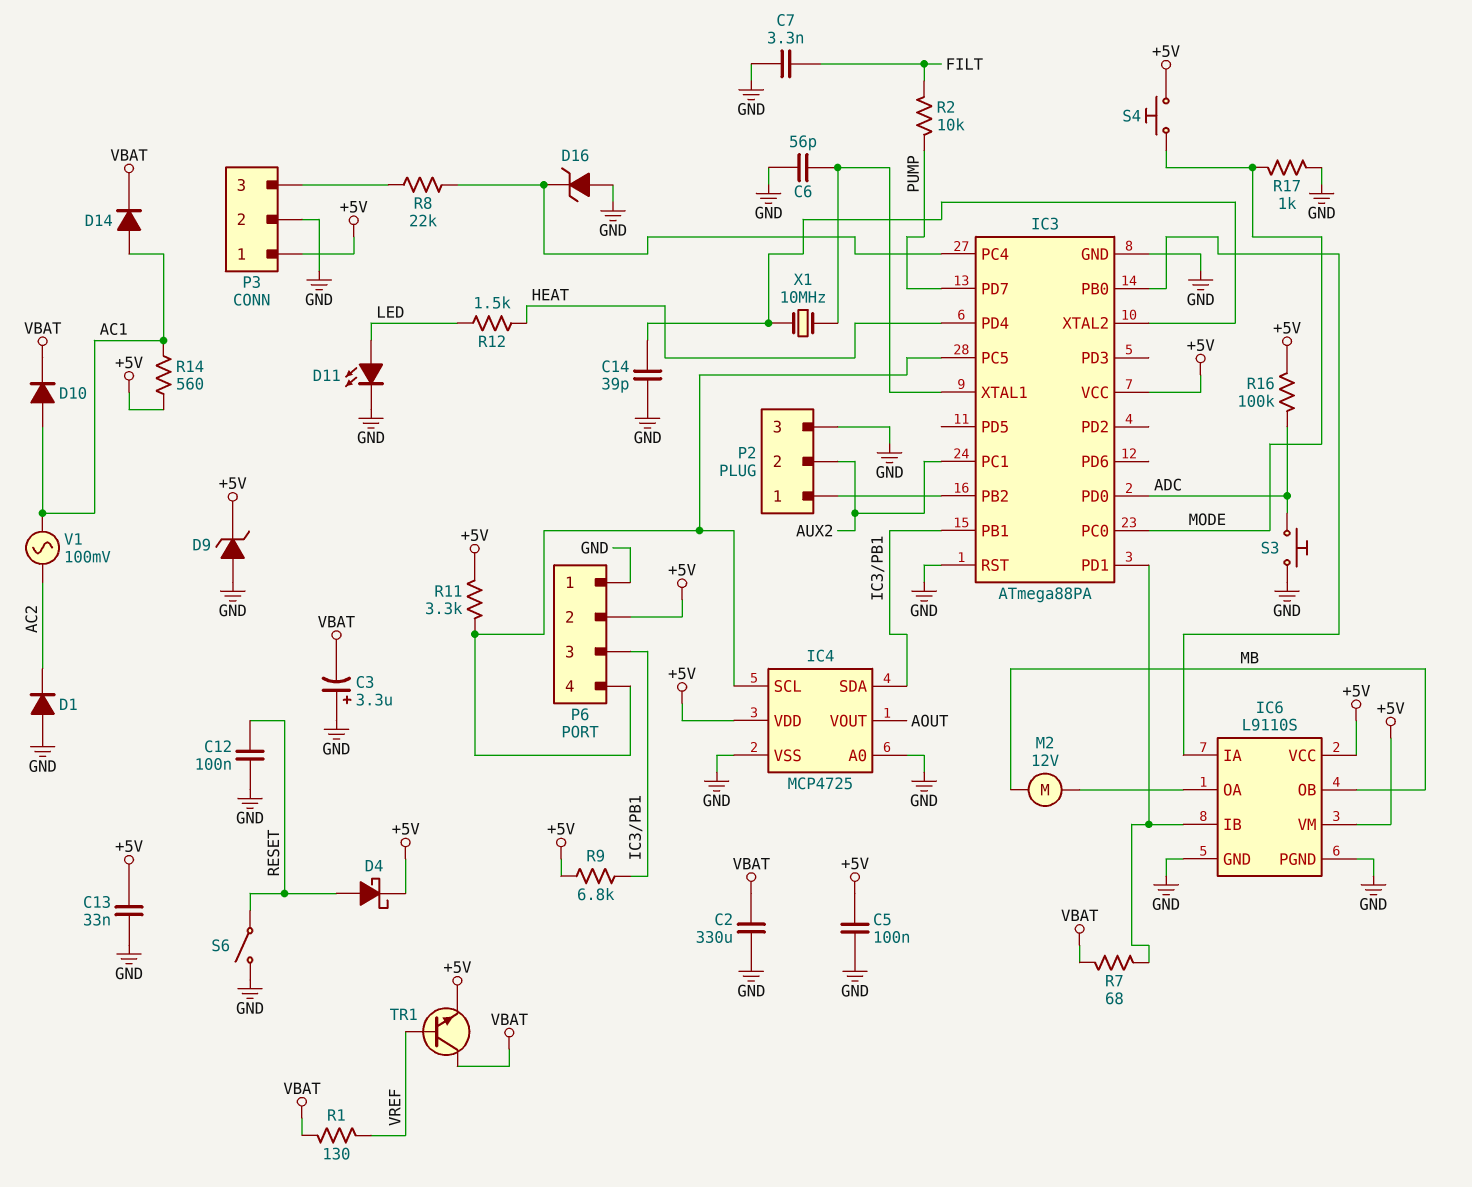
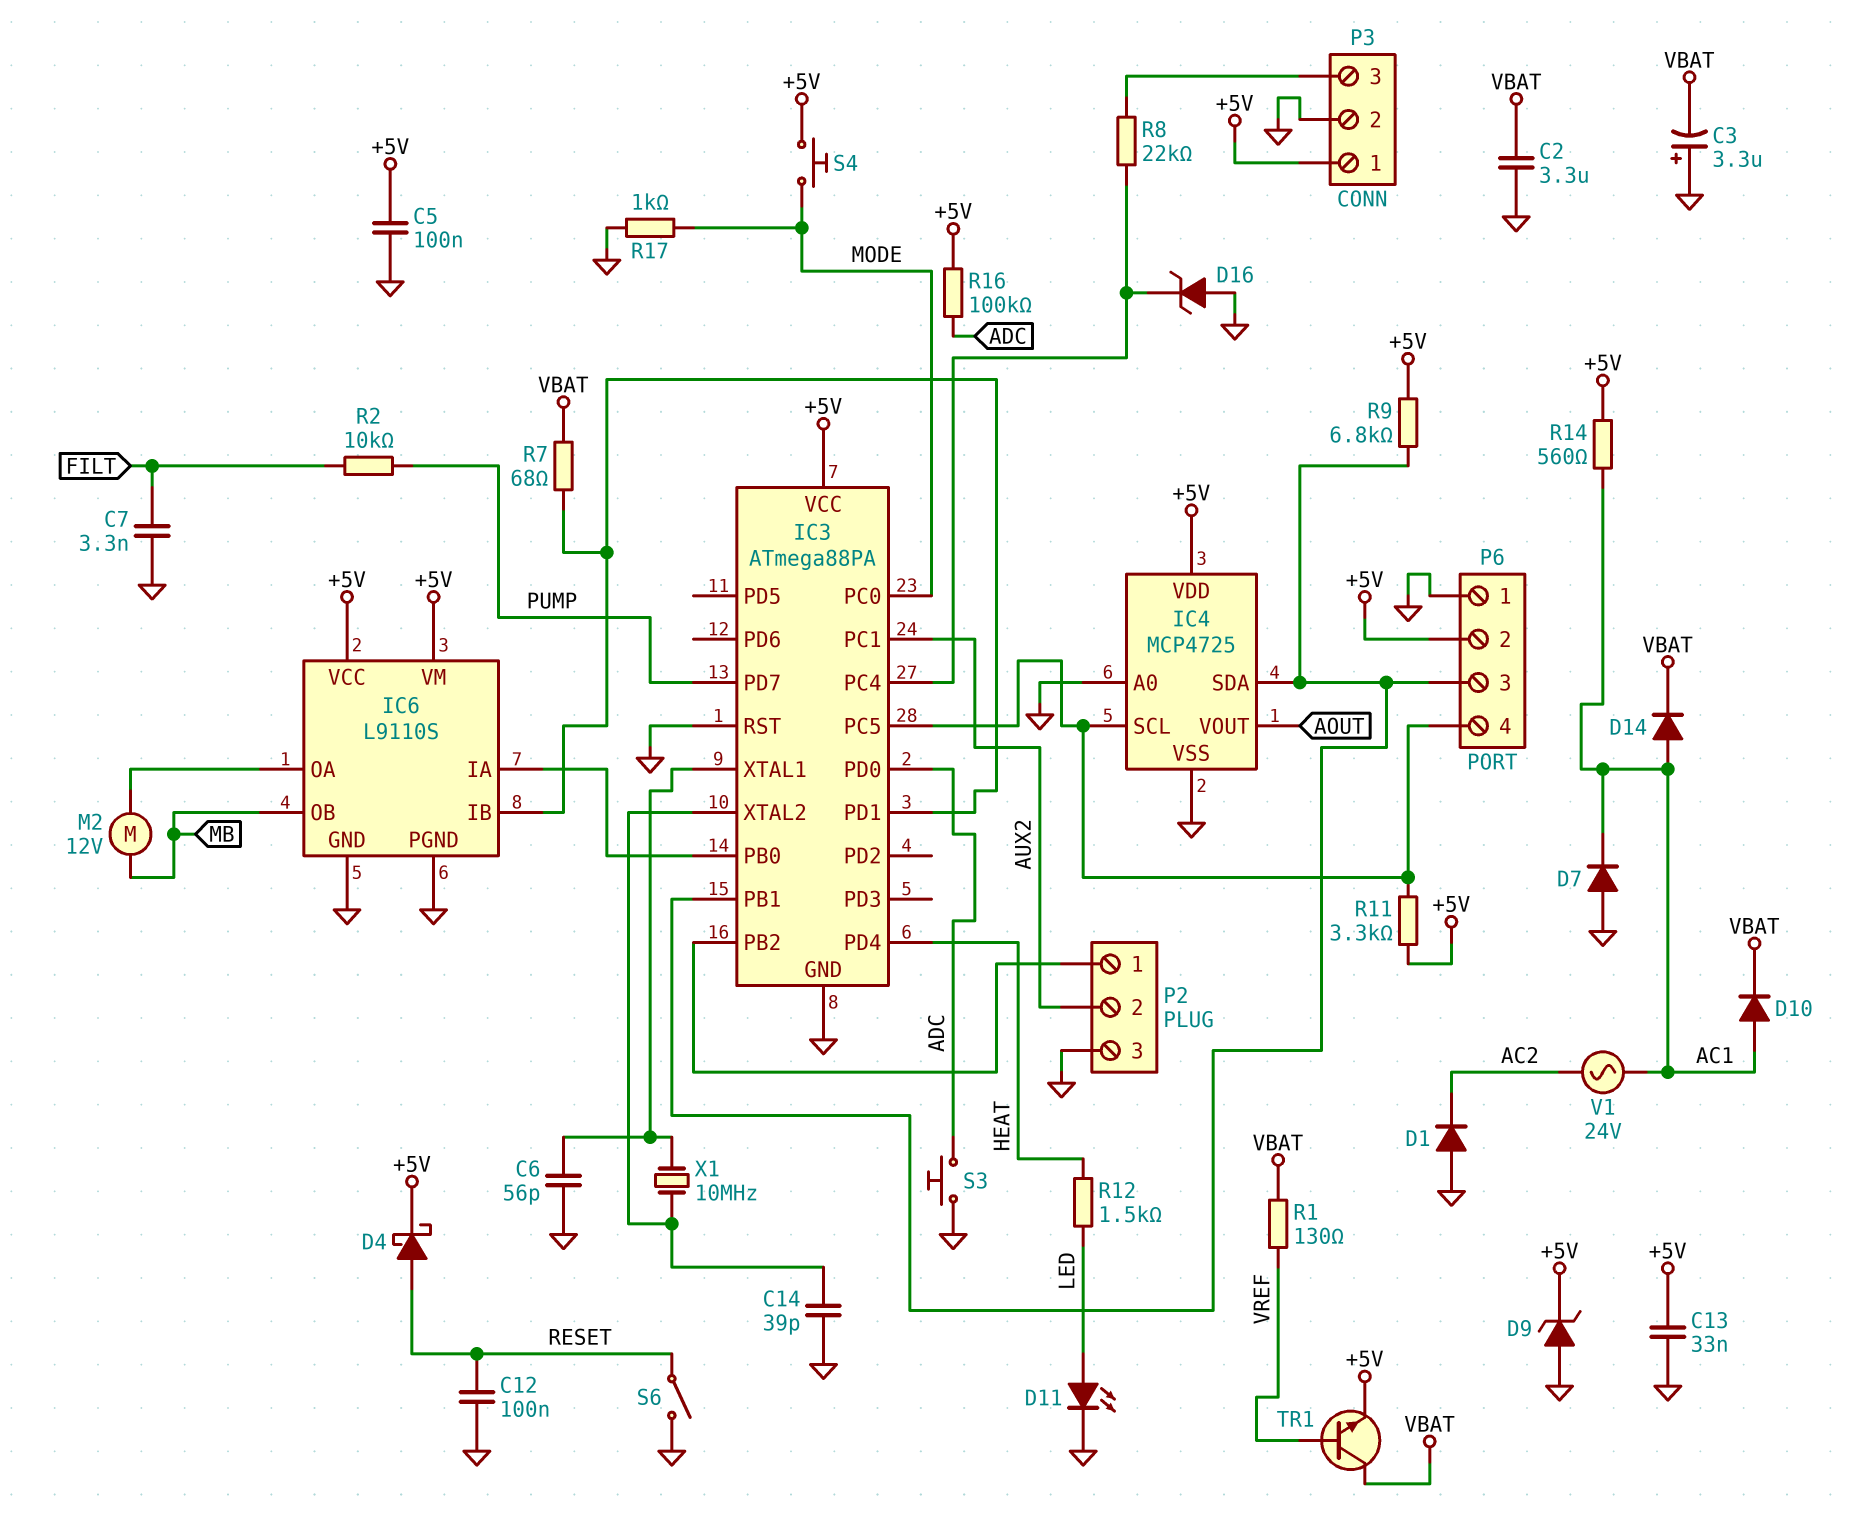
C2: 330uF (GND, VBAT) -> 3.3uF (GND, VBAT)
D7: none -> diode (A GND, K AC1)
V1: AC 100mV (AC1, AC2) -> AC 24V (AC1, AC2)

